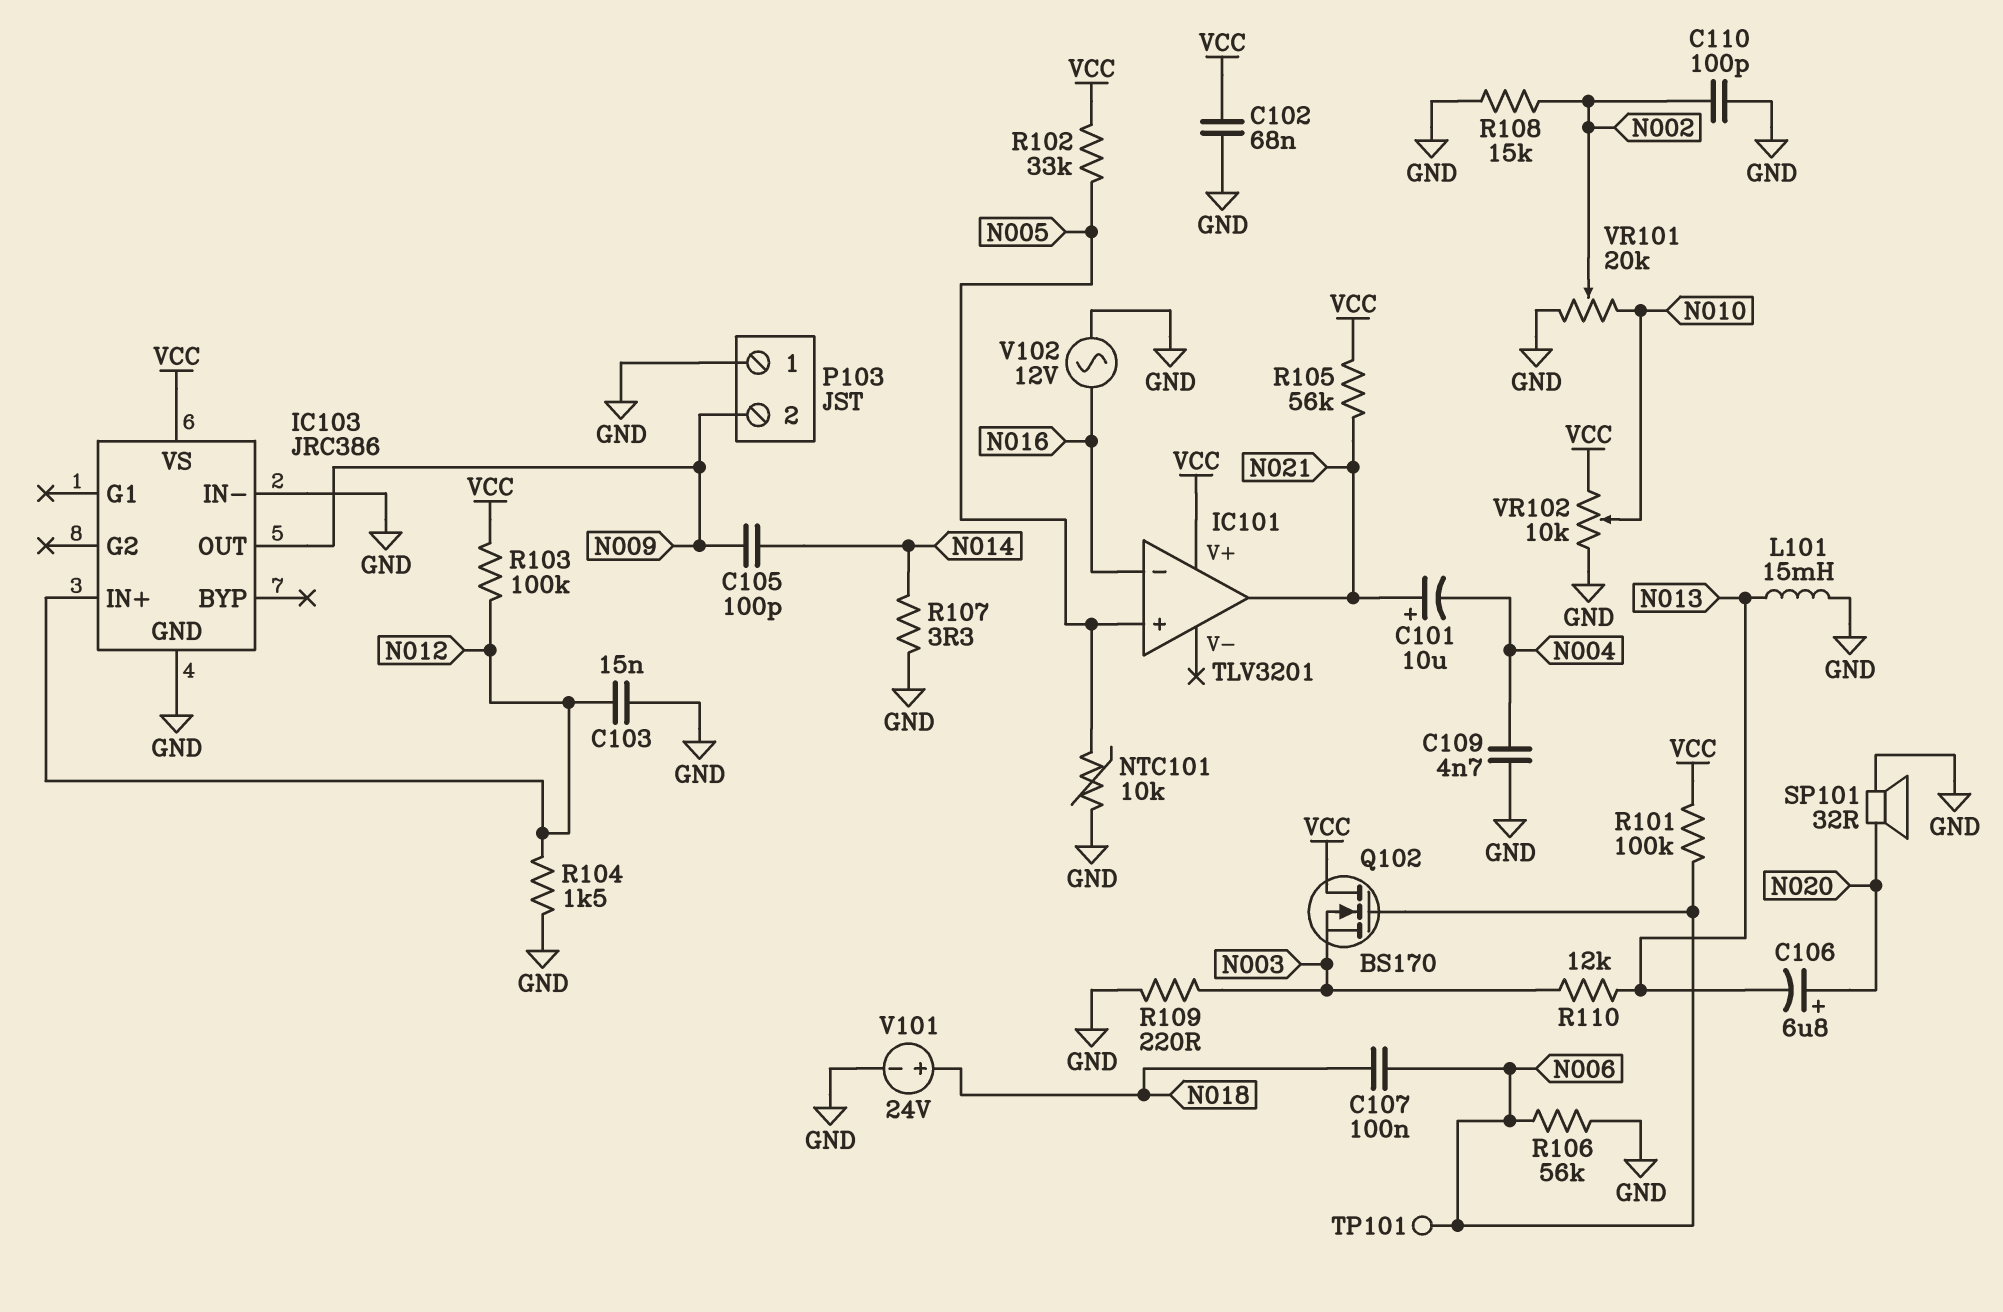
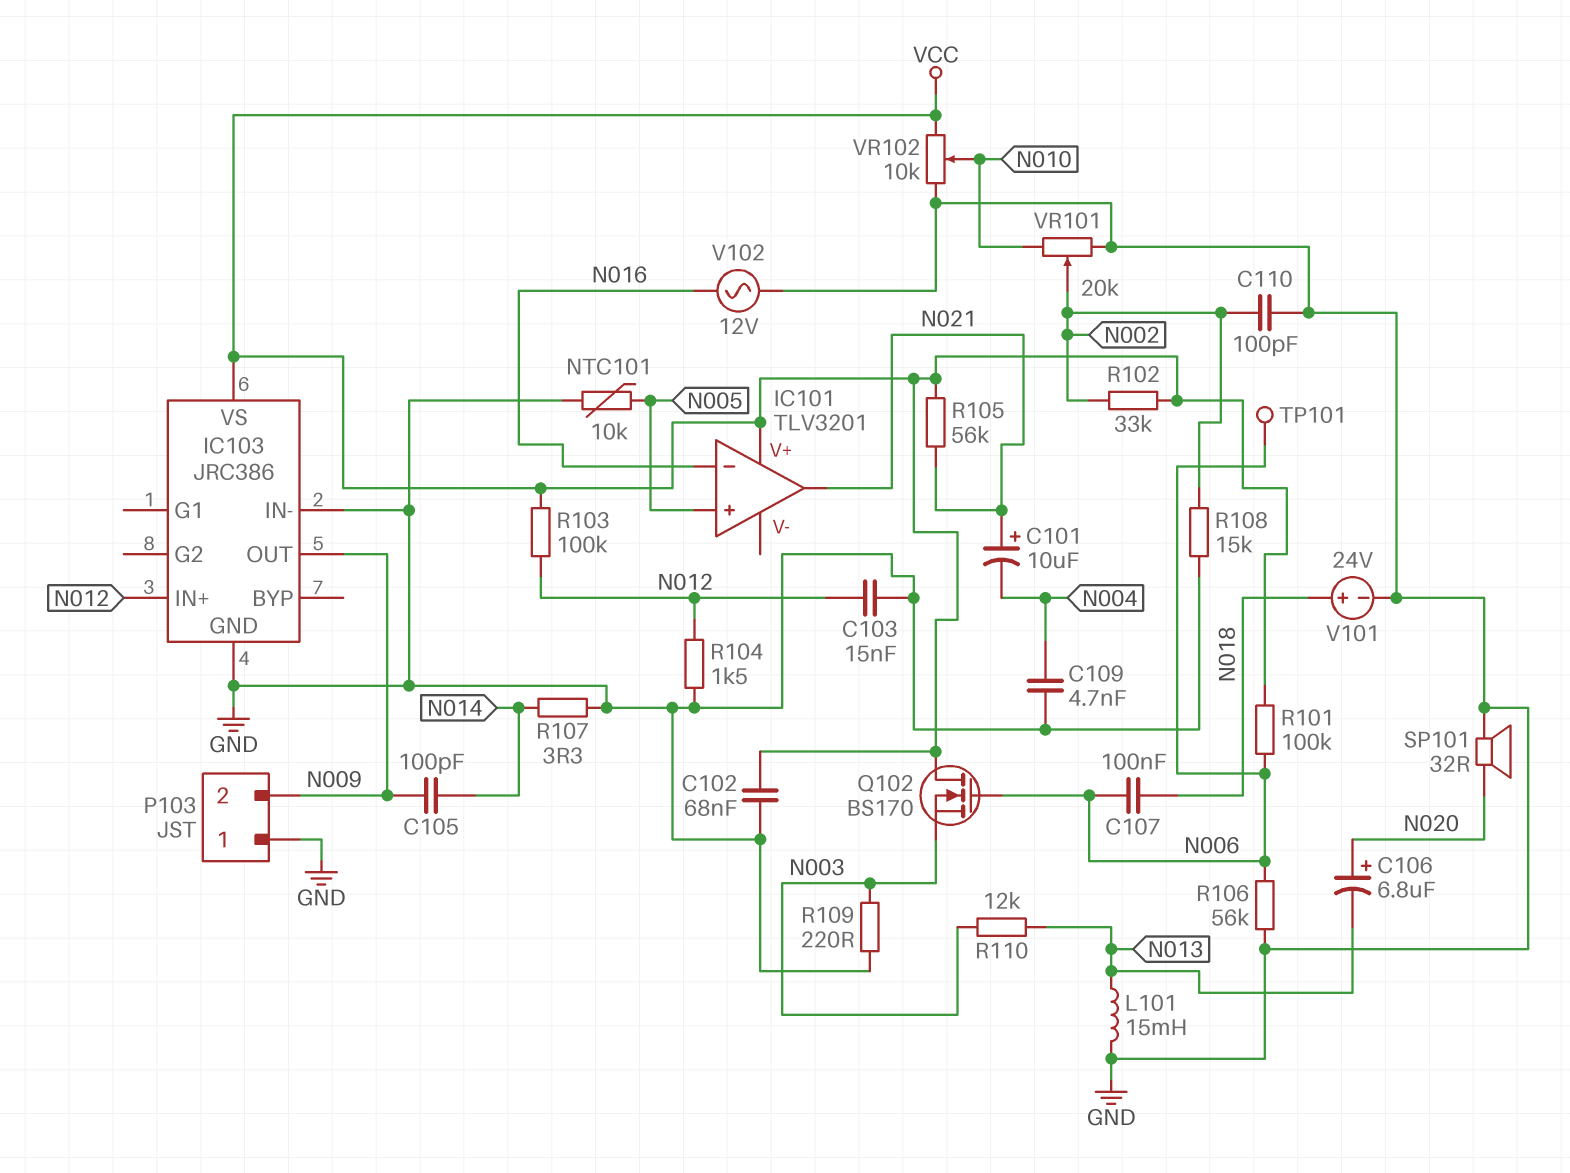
R102: 33k (N005, VCC) -> 33k (N002, VCC)

